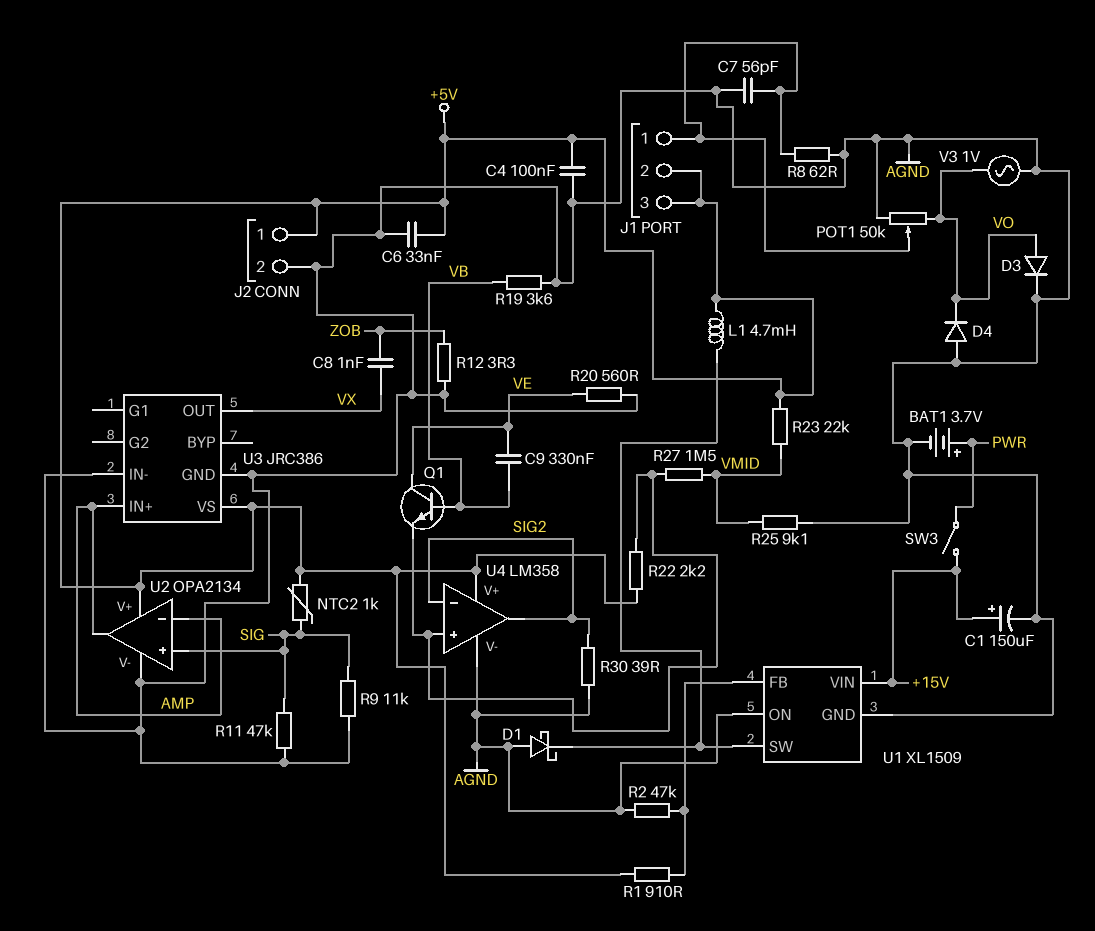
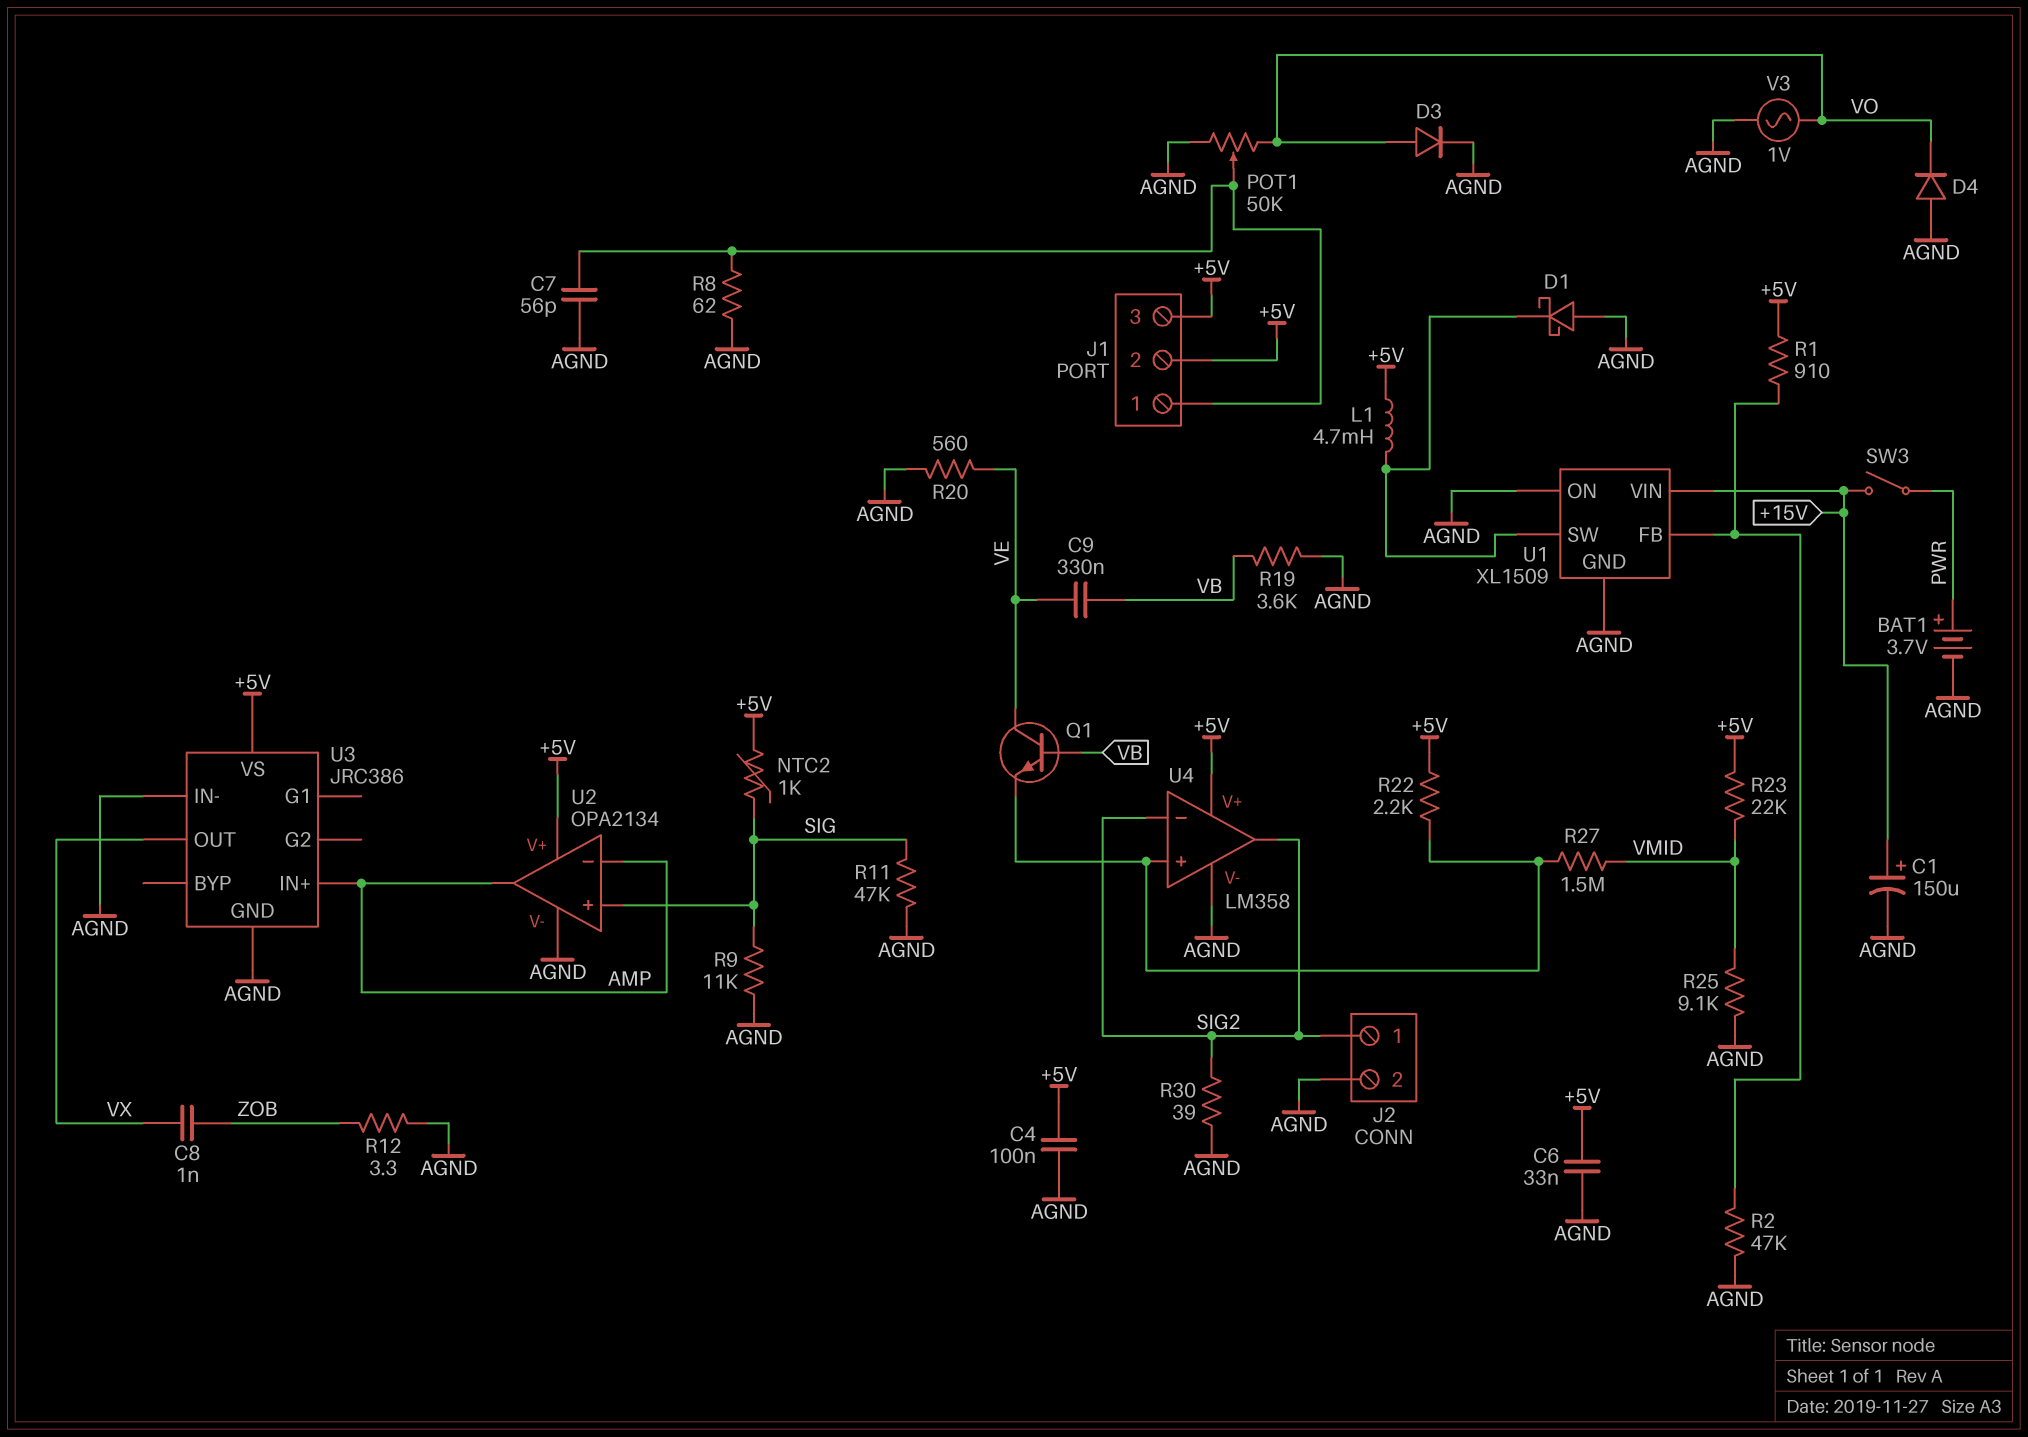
J2 pin 1: +5V -> SIG2

